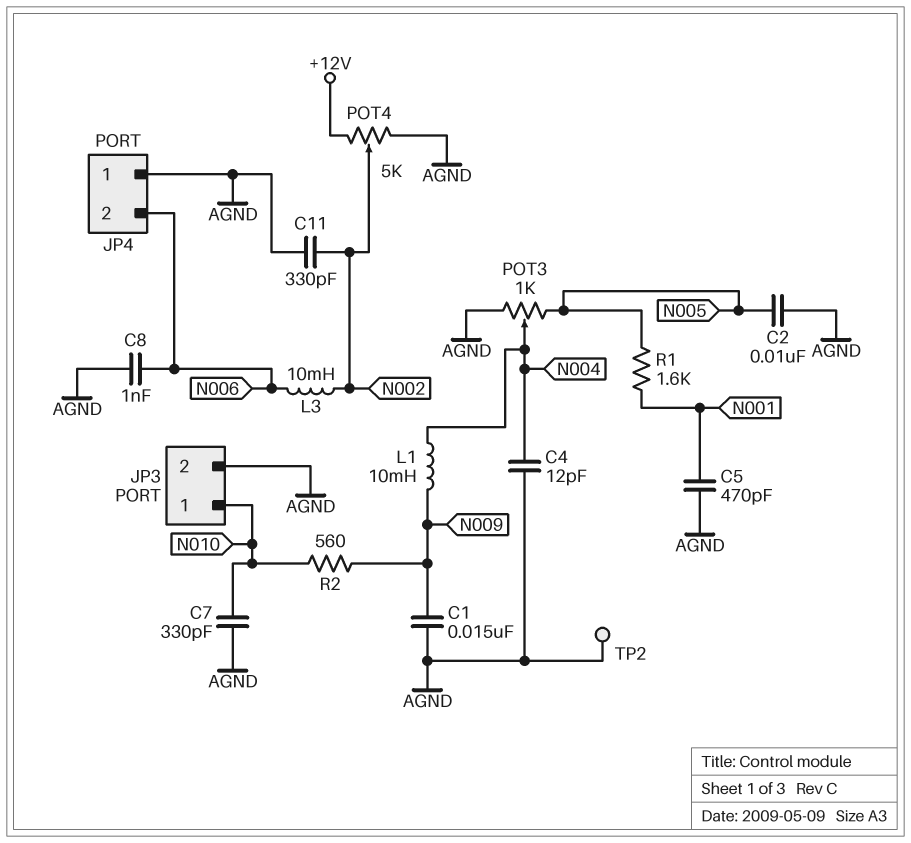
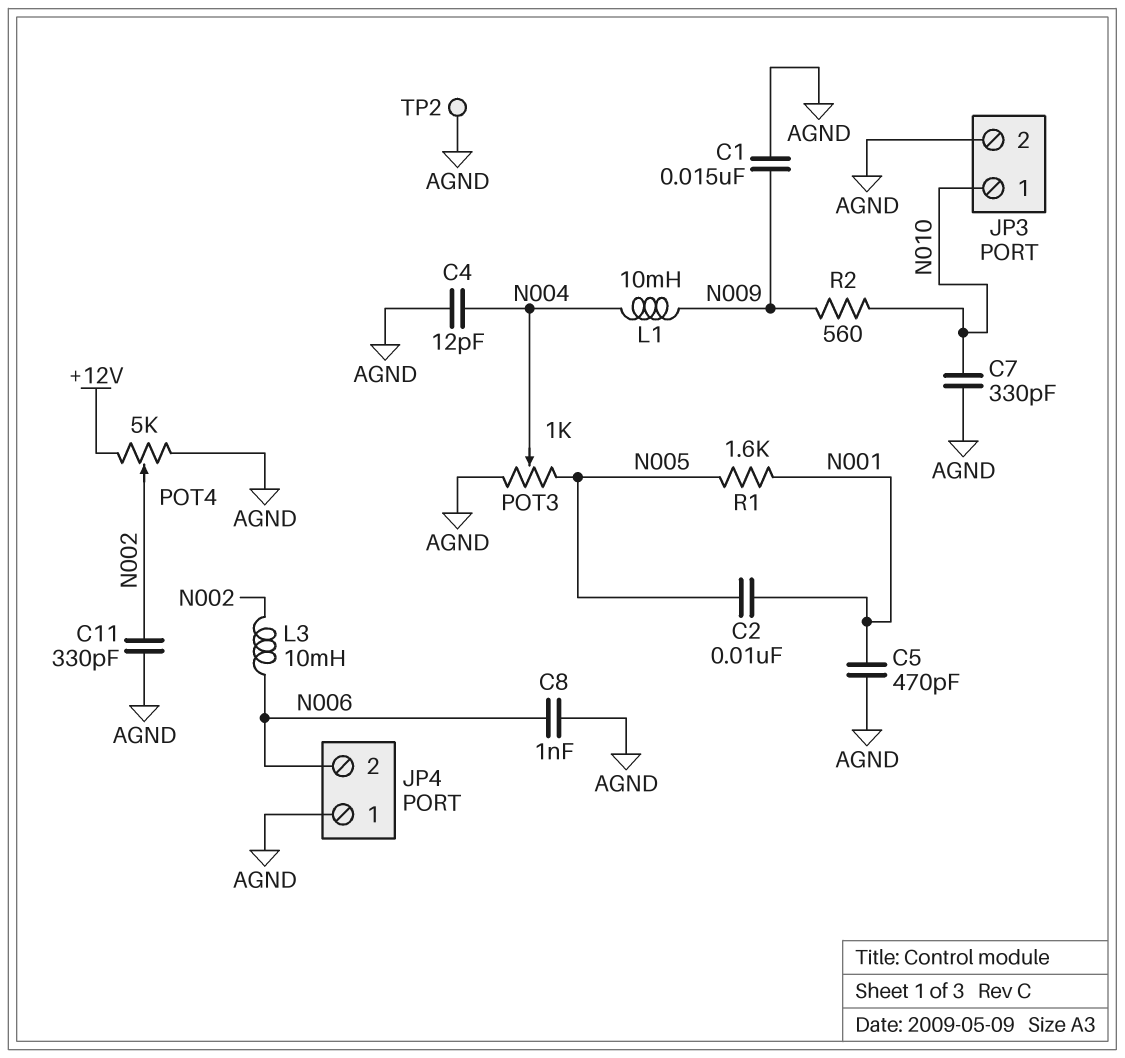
C2: 10nF (AGND, N005) -> 10nF (N001, N005)

